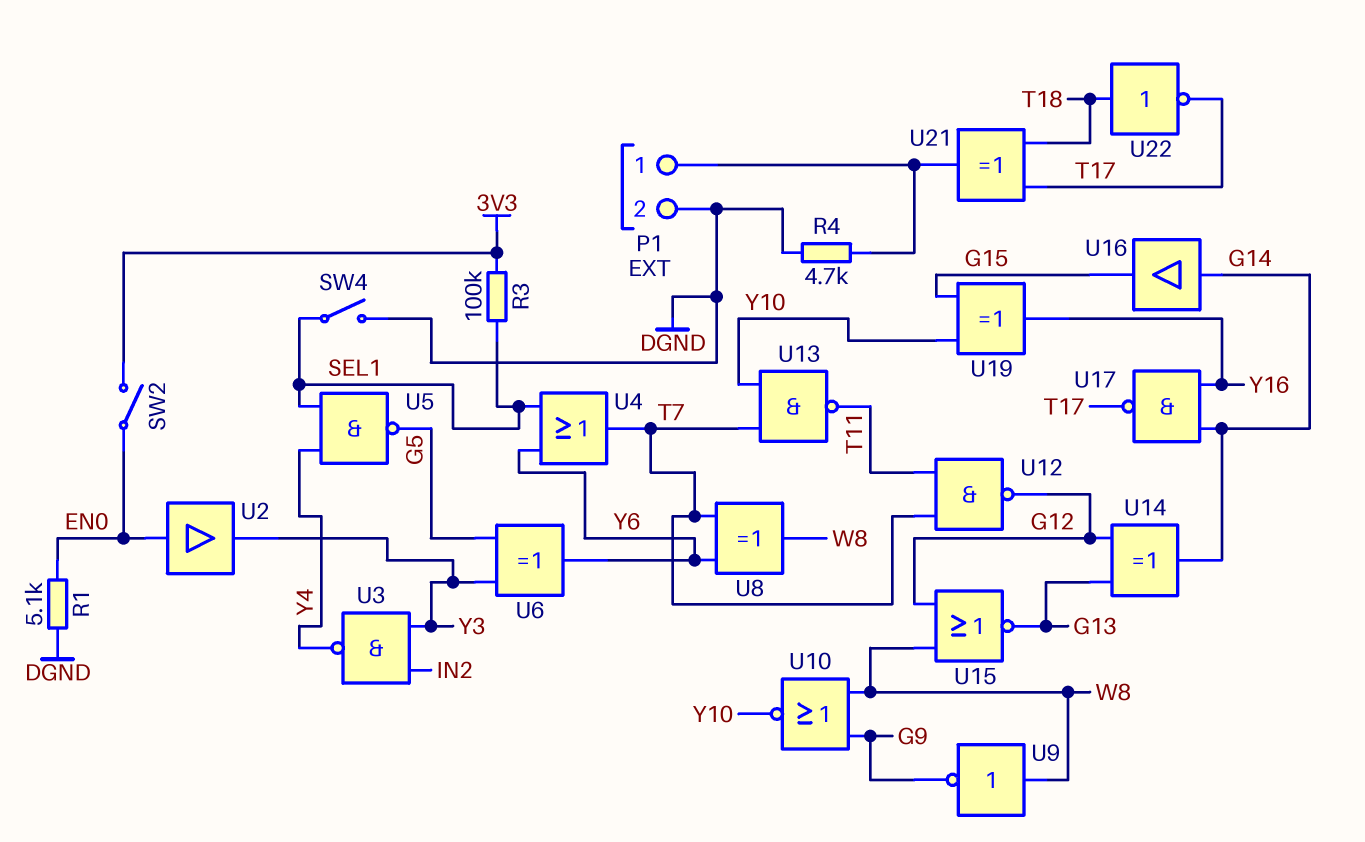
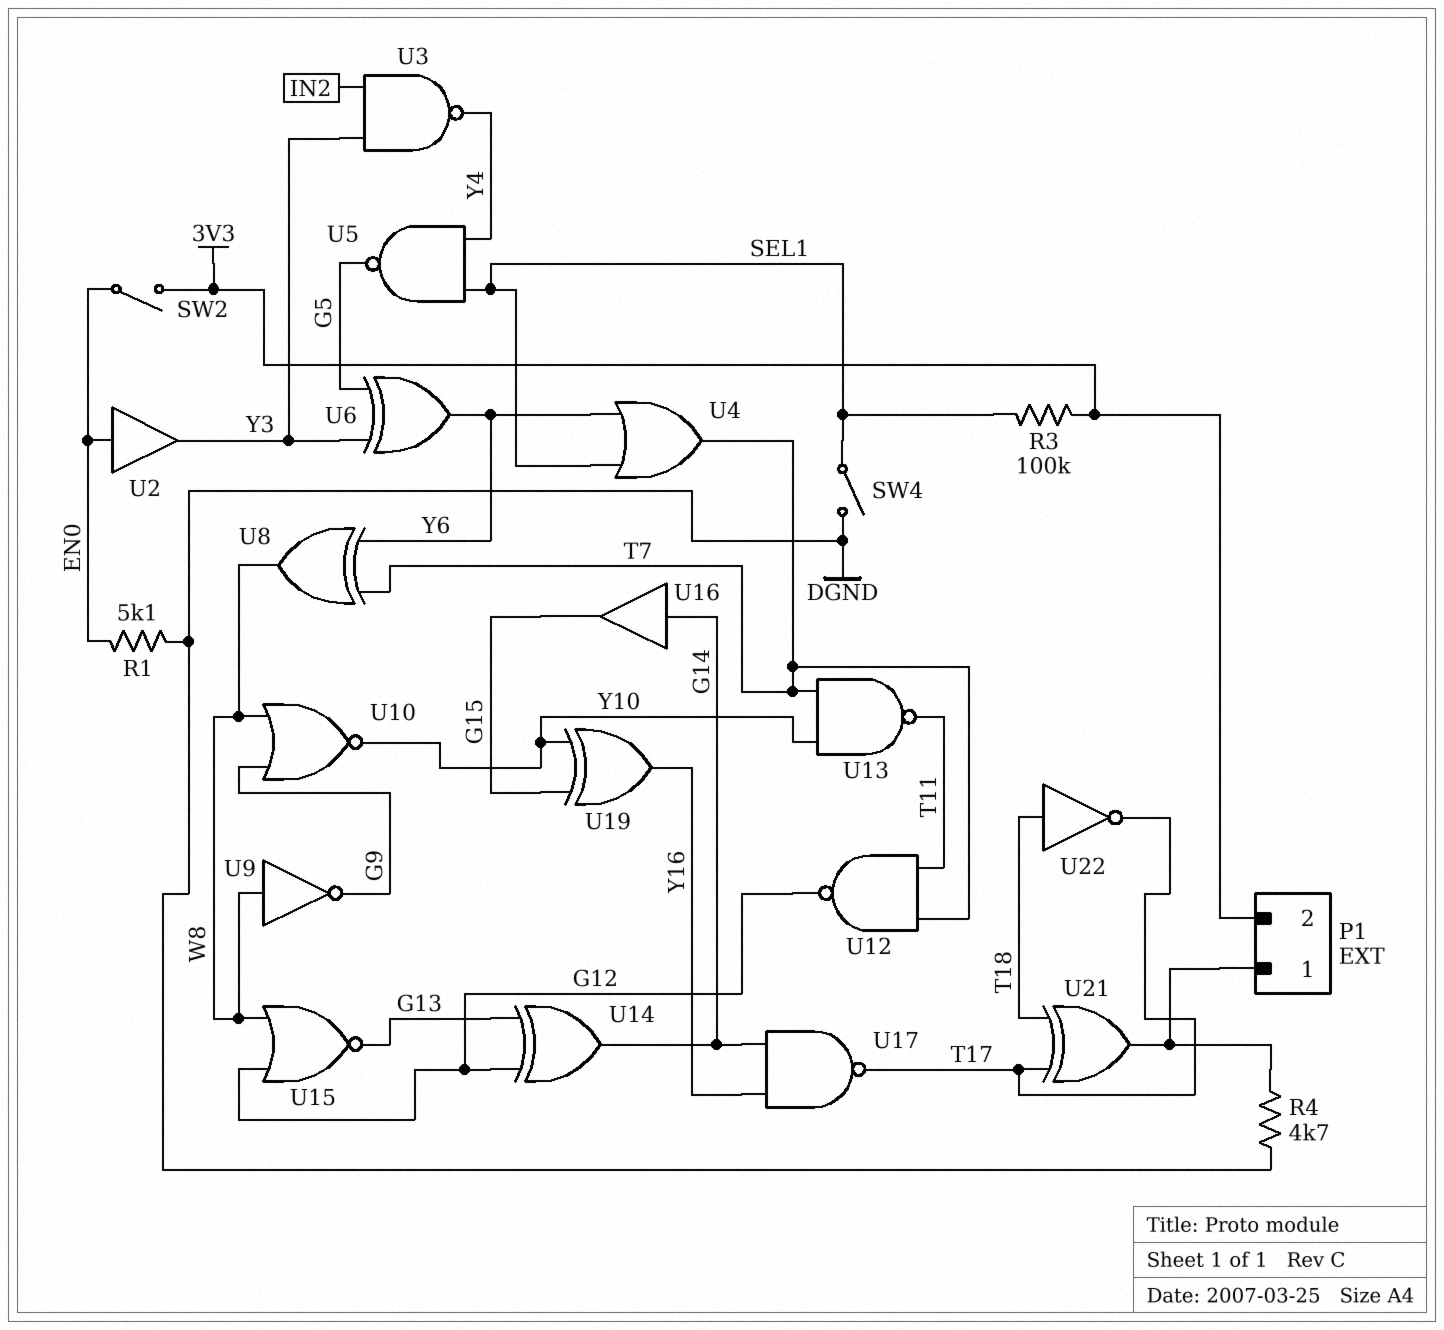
P1 pin 2: DGND -> 3V3

